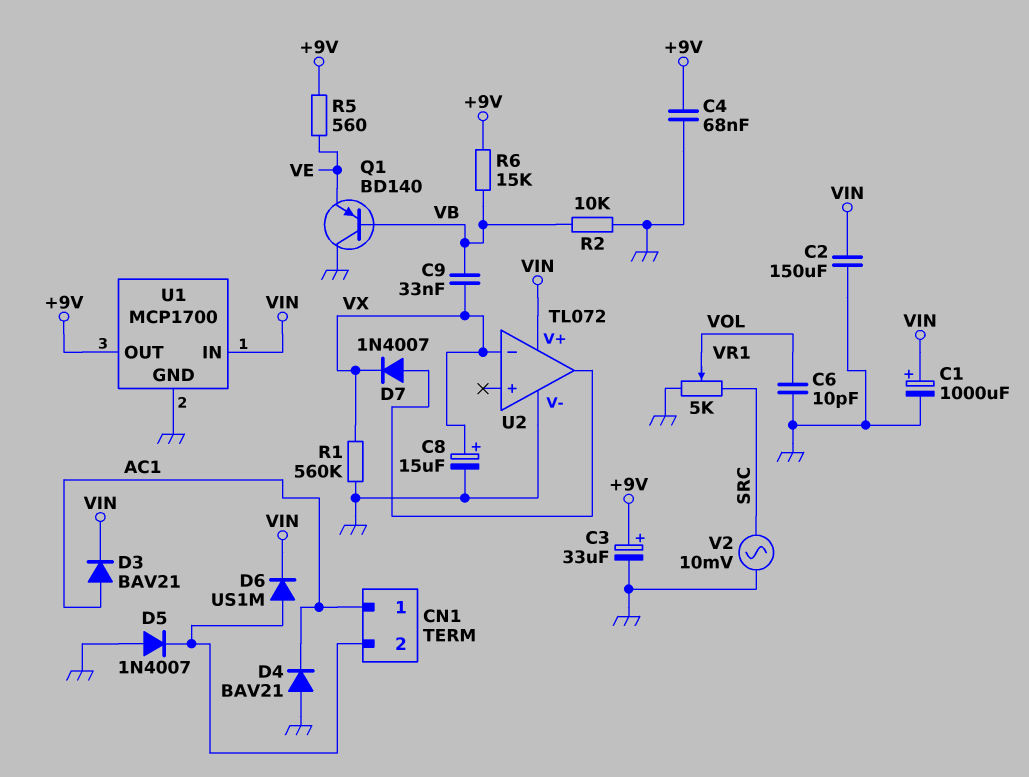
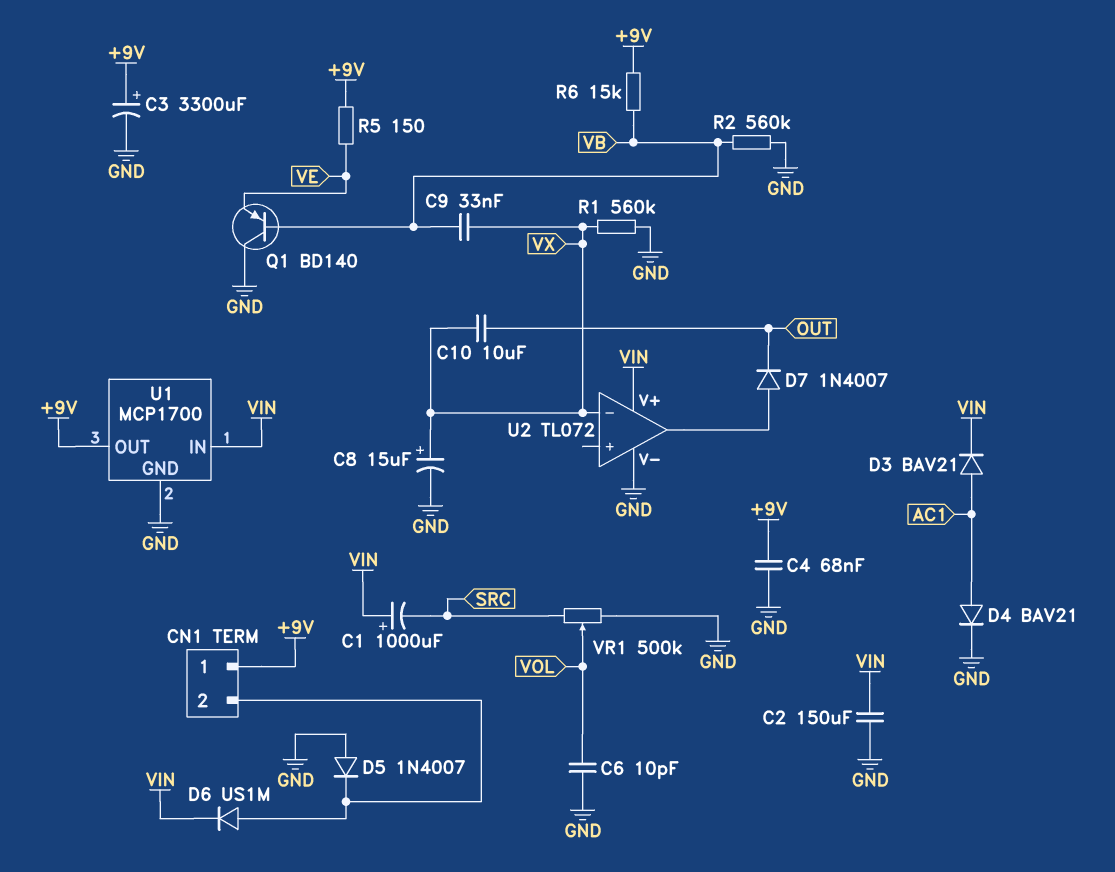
C1: 1000uF (plus VIN, minus GND) -> 1000uF (plus VIN, minus SRC)
C3: 33uF (plus +9V, minus GND) -> 3300uF (plus +9V, minus GND)
C10: none -> 10uF (OUT, VX)
CN1 pin 1: AC1 -> +9V
D4: diode BAV21 (A GND, K AC1) -> diode BAV21 (A AC1, K GND)
D7: diode 1N4007 (A U2/out, K VX) -> diode 1N4007 (A U2/out, K OUT)
R2: 10k (GND, VB) -> 560k (GND, VB)
R5: 560 (+9V, VE) -> 150 (+9V, VE)
V2: AC 10mV (GND, SRC) -> none
VR1: 5k (GND, SRC, wiper VOL) -> 500k (GND, SRC, wiper VOL)

